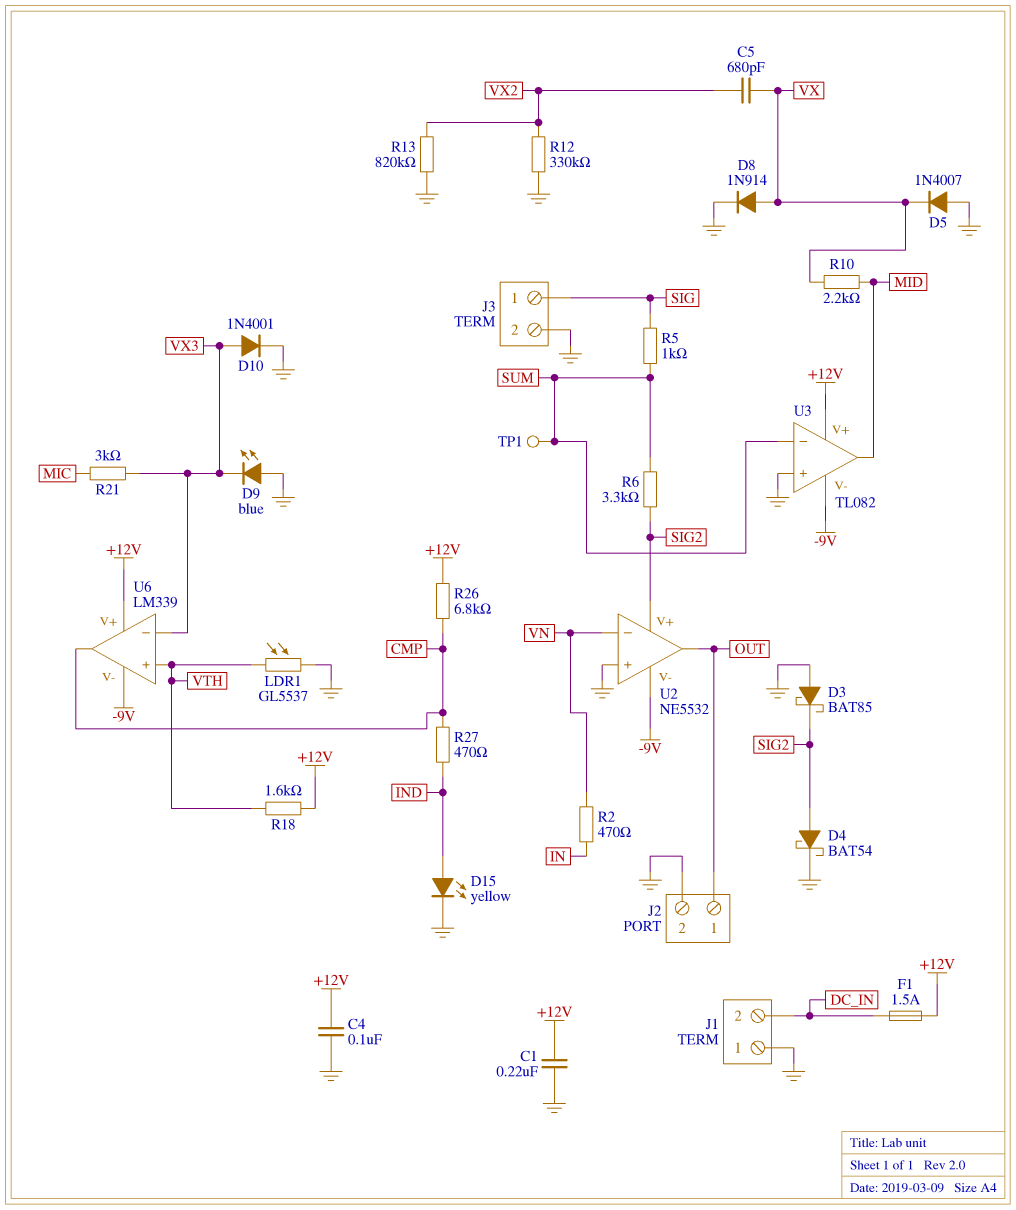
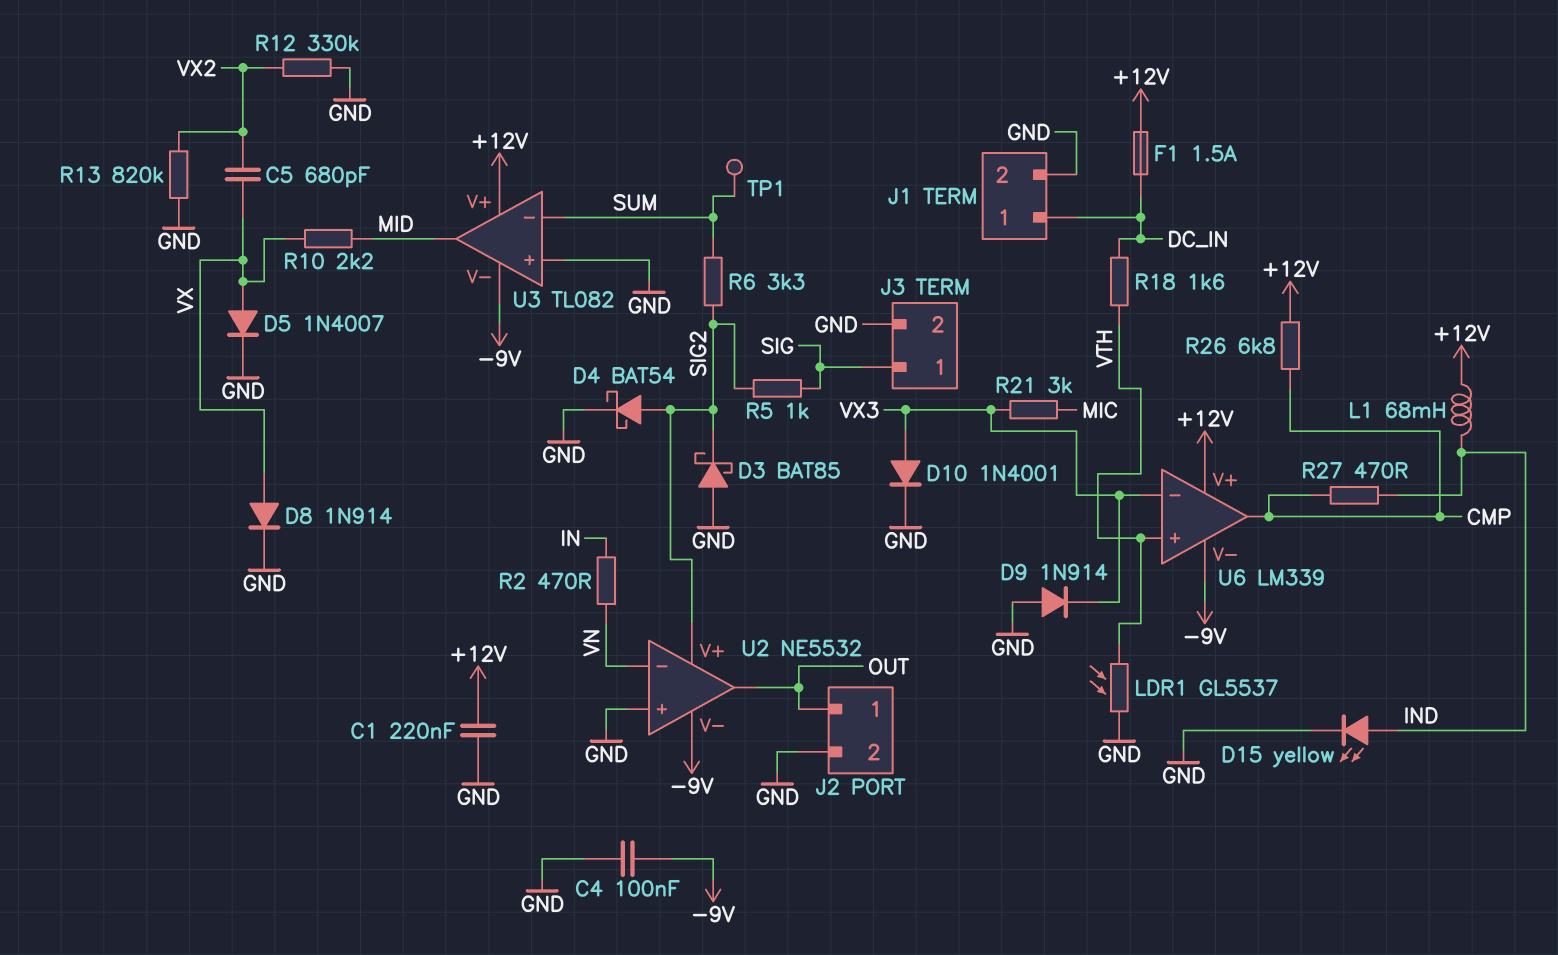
C4: 100nF (+12V, GND) -> 100nF (-9V, GND)
D5: diode 1N4007 (A GND, K VX) -> diode 1N4007 (A VX, K GND)
D9: LED blue (A GND, K VX3) -> diode 1N914 (A GND, K VX3)
J1 pin 1: GND -> DC_IN
J1 pin 2: DC_IN -> GND
L1: none -> 68mH (+12V, IND)
R5: 1k (SIG, SUM) -> 1k (SIG, SIG2)
R18: 1.6k (+12V, VTH) -> 1.6k (DC_IN, VTH)

